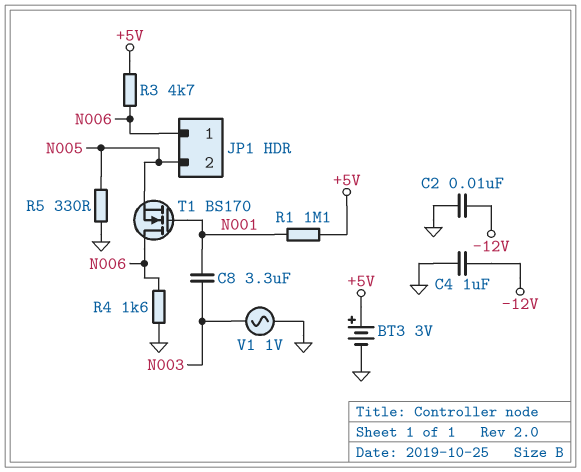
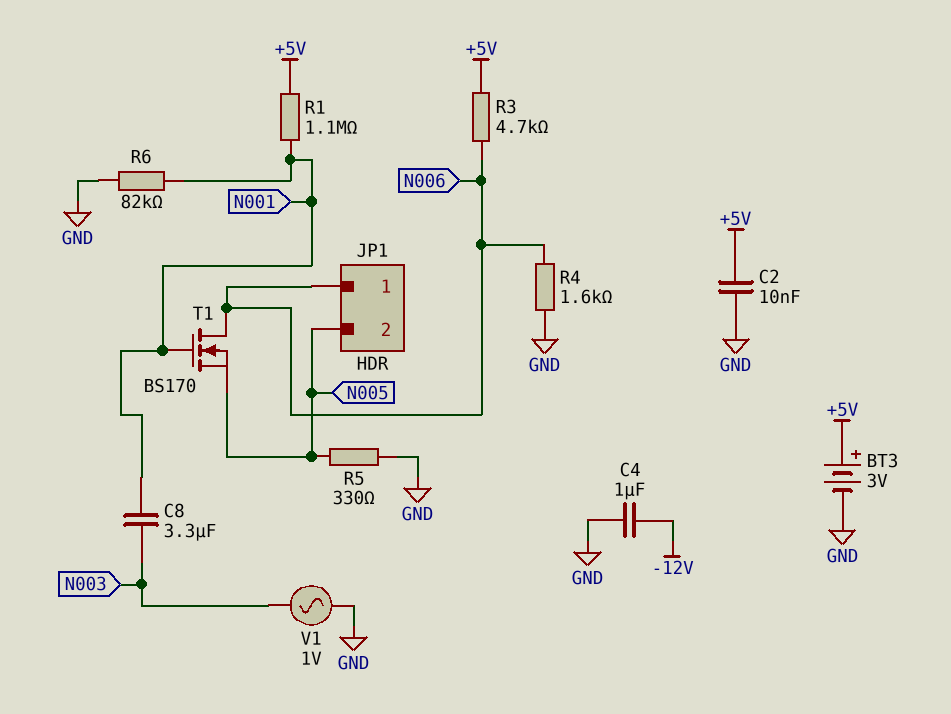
C2: 10nF (-12V, GND) -> 10nF (+5V, GND)
R6: none -> 82k (GND, N001)

